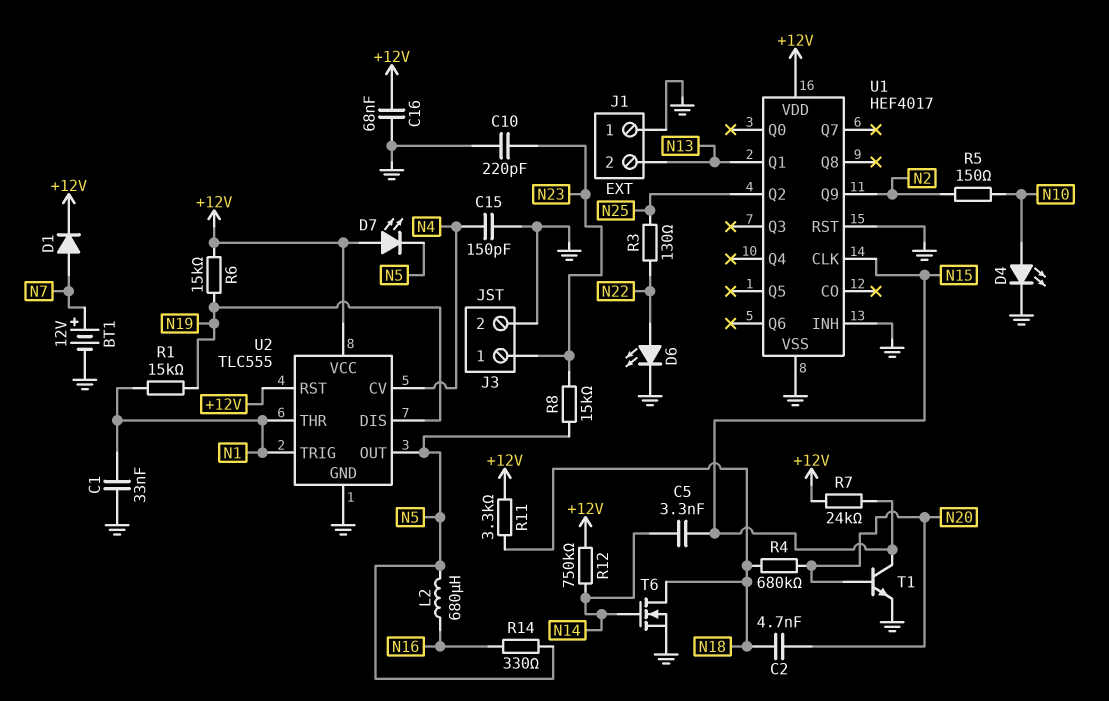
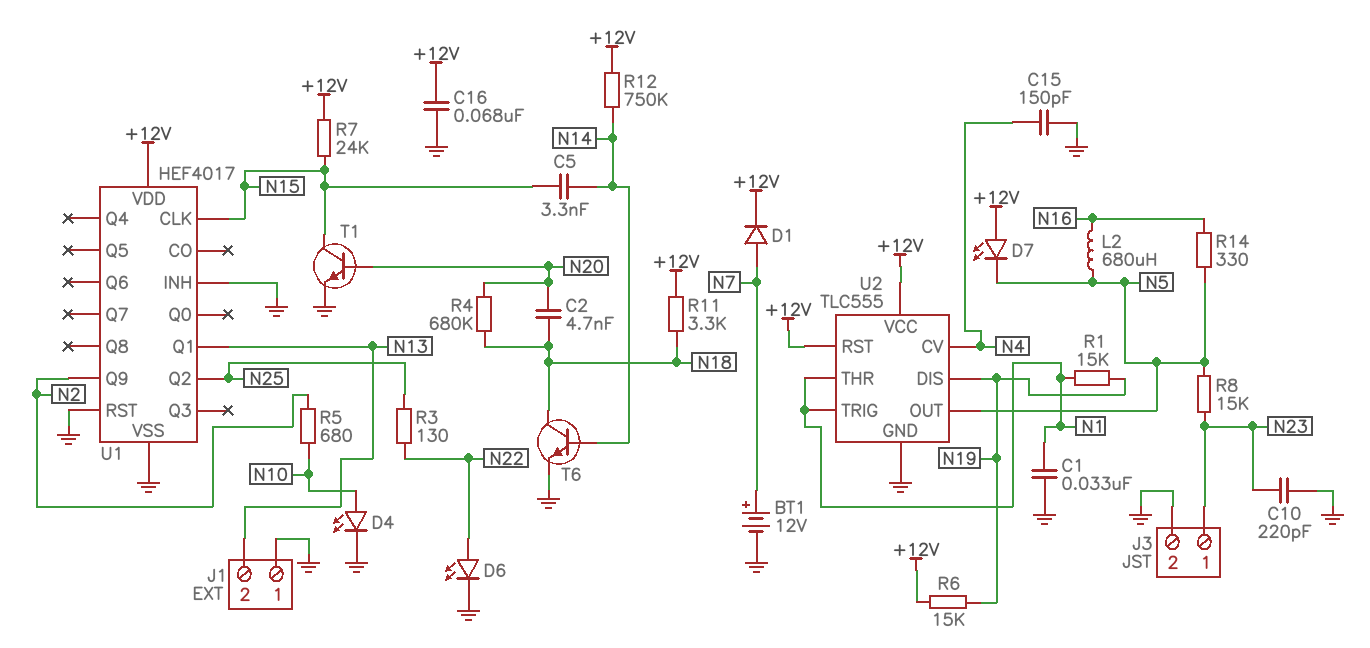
R5: 150 (N2, N10) -> 680 (N2, N10)
T6: NMOS (G N14, D N18, S GND) -> NPN (B N14, C N18, E GND)

